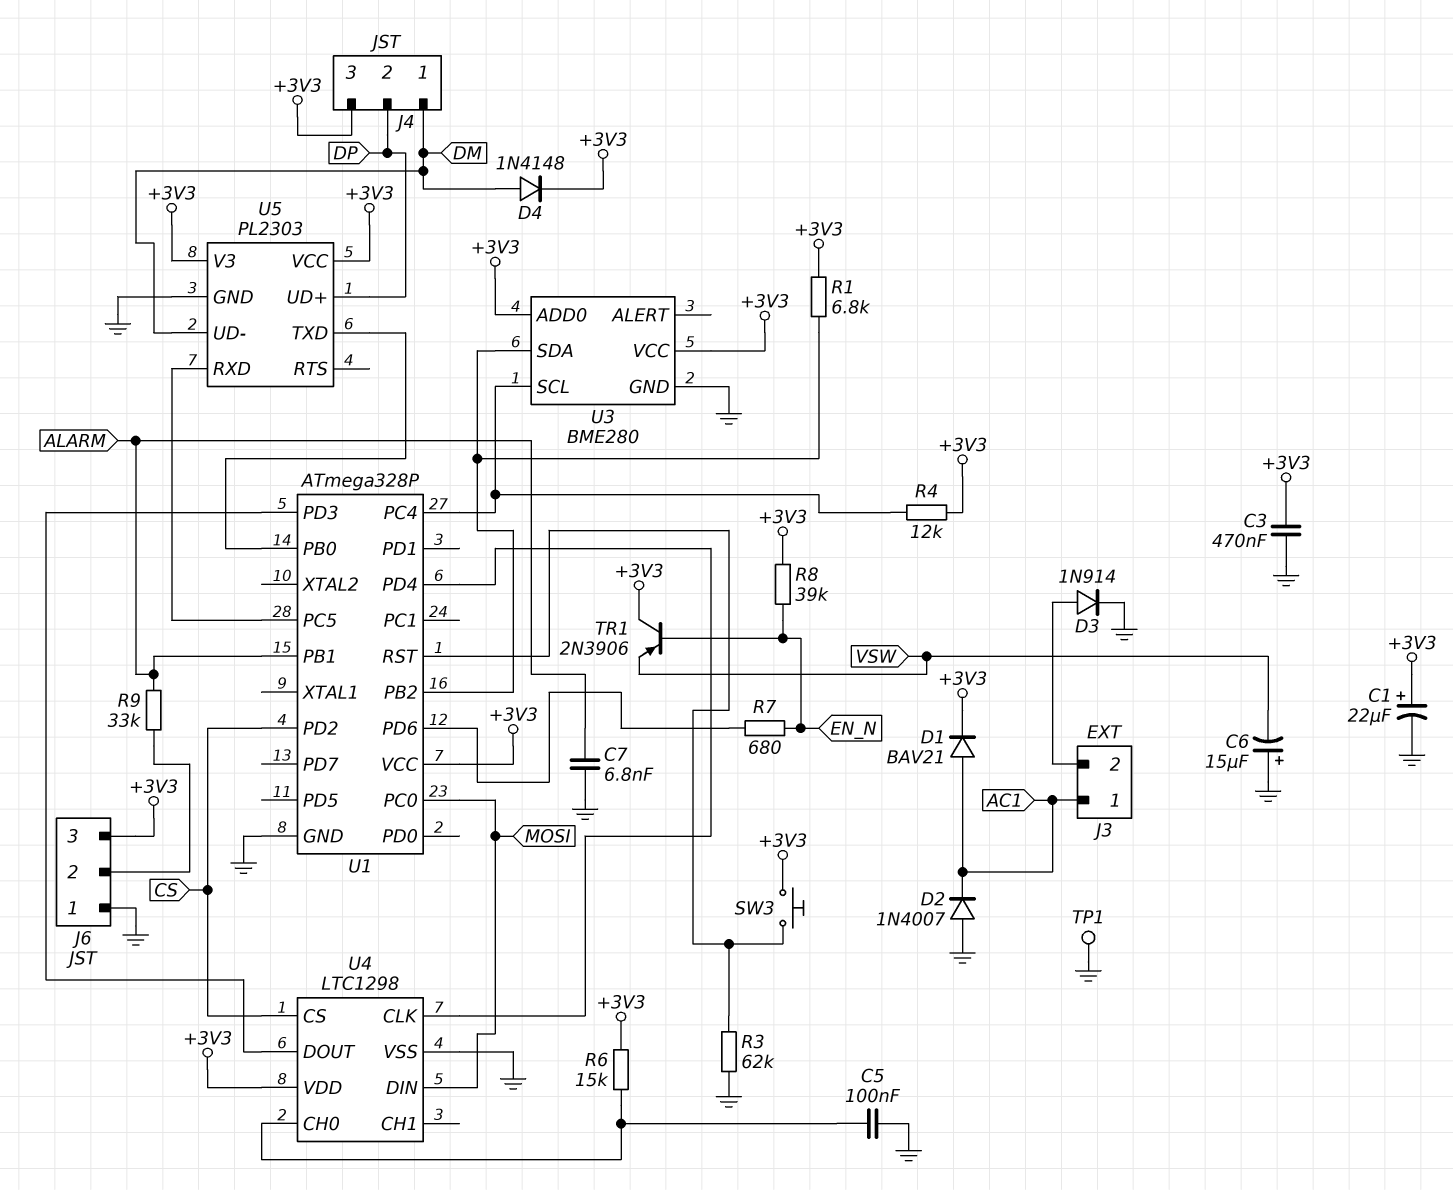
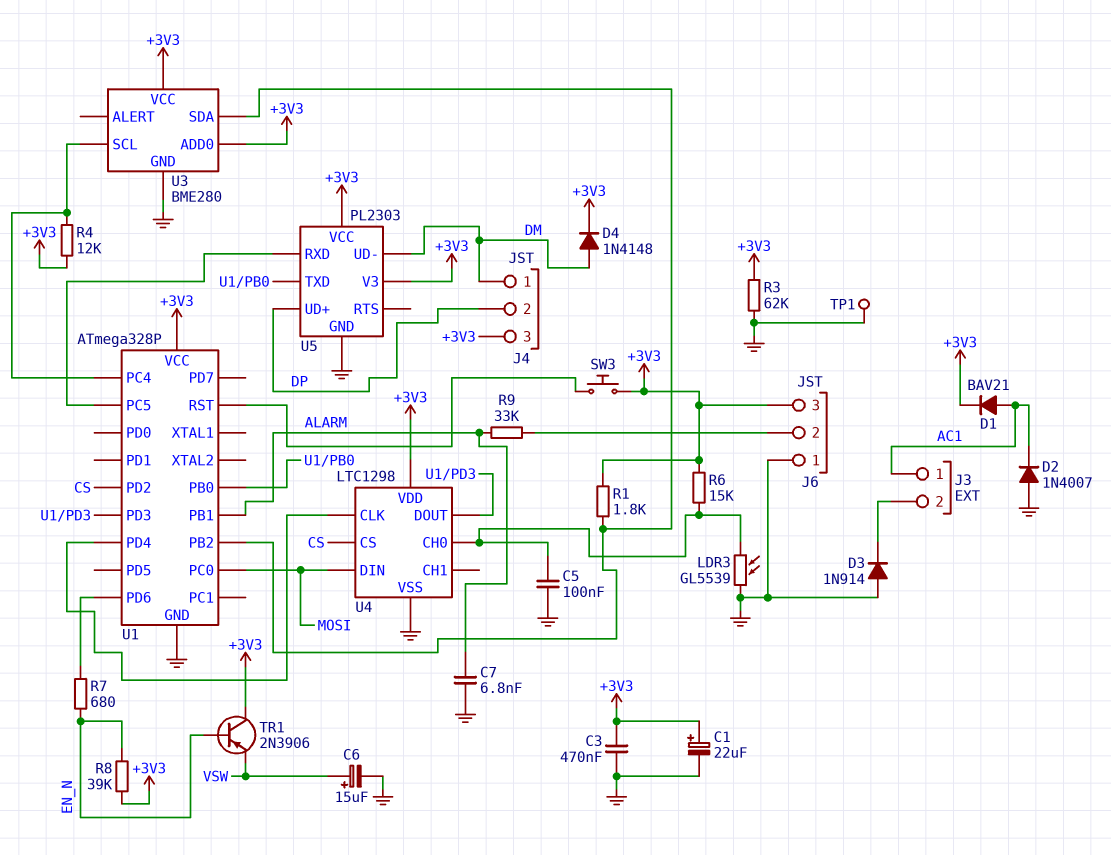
C6: 15uF (plus GND, minus VSW) -> 15uF (plus VSW, minus GND)
D3: diode 1N914 (A J3/2, K GND) -> diode 1N914 (A GND, K J3/2)
LDR3: none -> GL5539 (GND, U4/CH0)
R1: 6.8k (+3V3, U1/PB2) -> 1.8k (+3V3, U1/PB2)
R3: 62k (GND, U1/RST) -> 62k (+3V3, GND)

